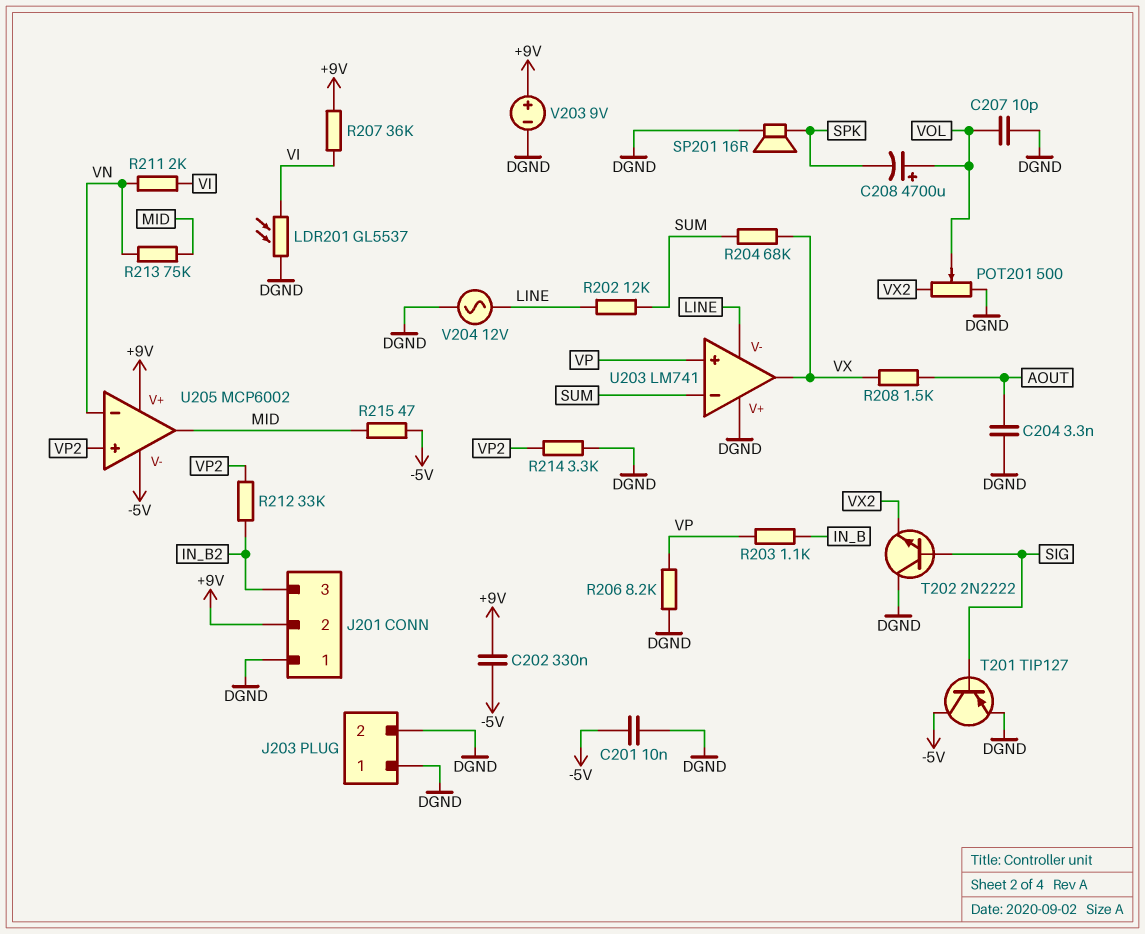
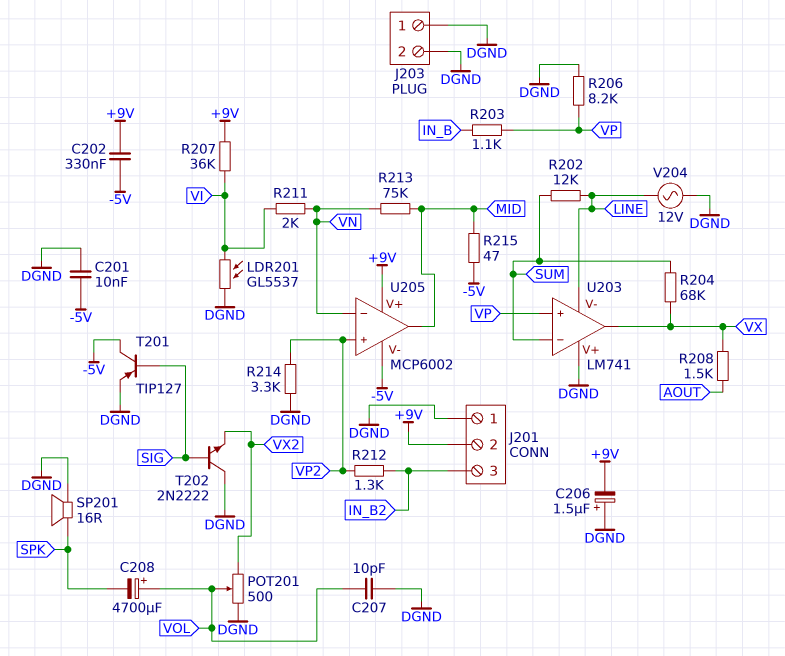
C204: 3.3nF (AOUT, DGND) -> none
C206: none -> 1.5uF (plus DGND, minus +9V)
R212: 33k (IN_B2, VP2) -> 1.3k (IN_B2, VP2)
V203: 9V (plus +9V, minus DGND) -> none

